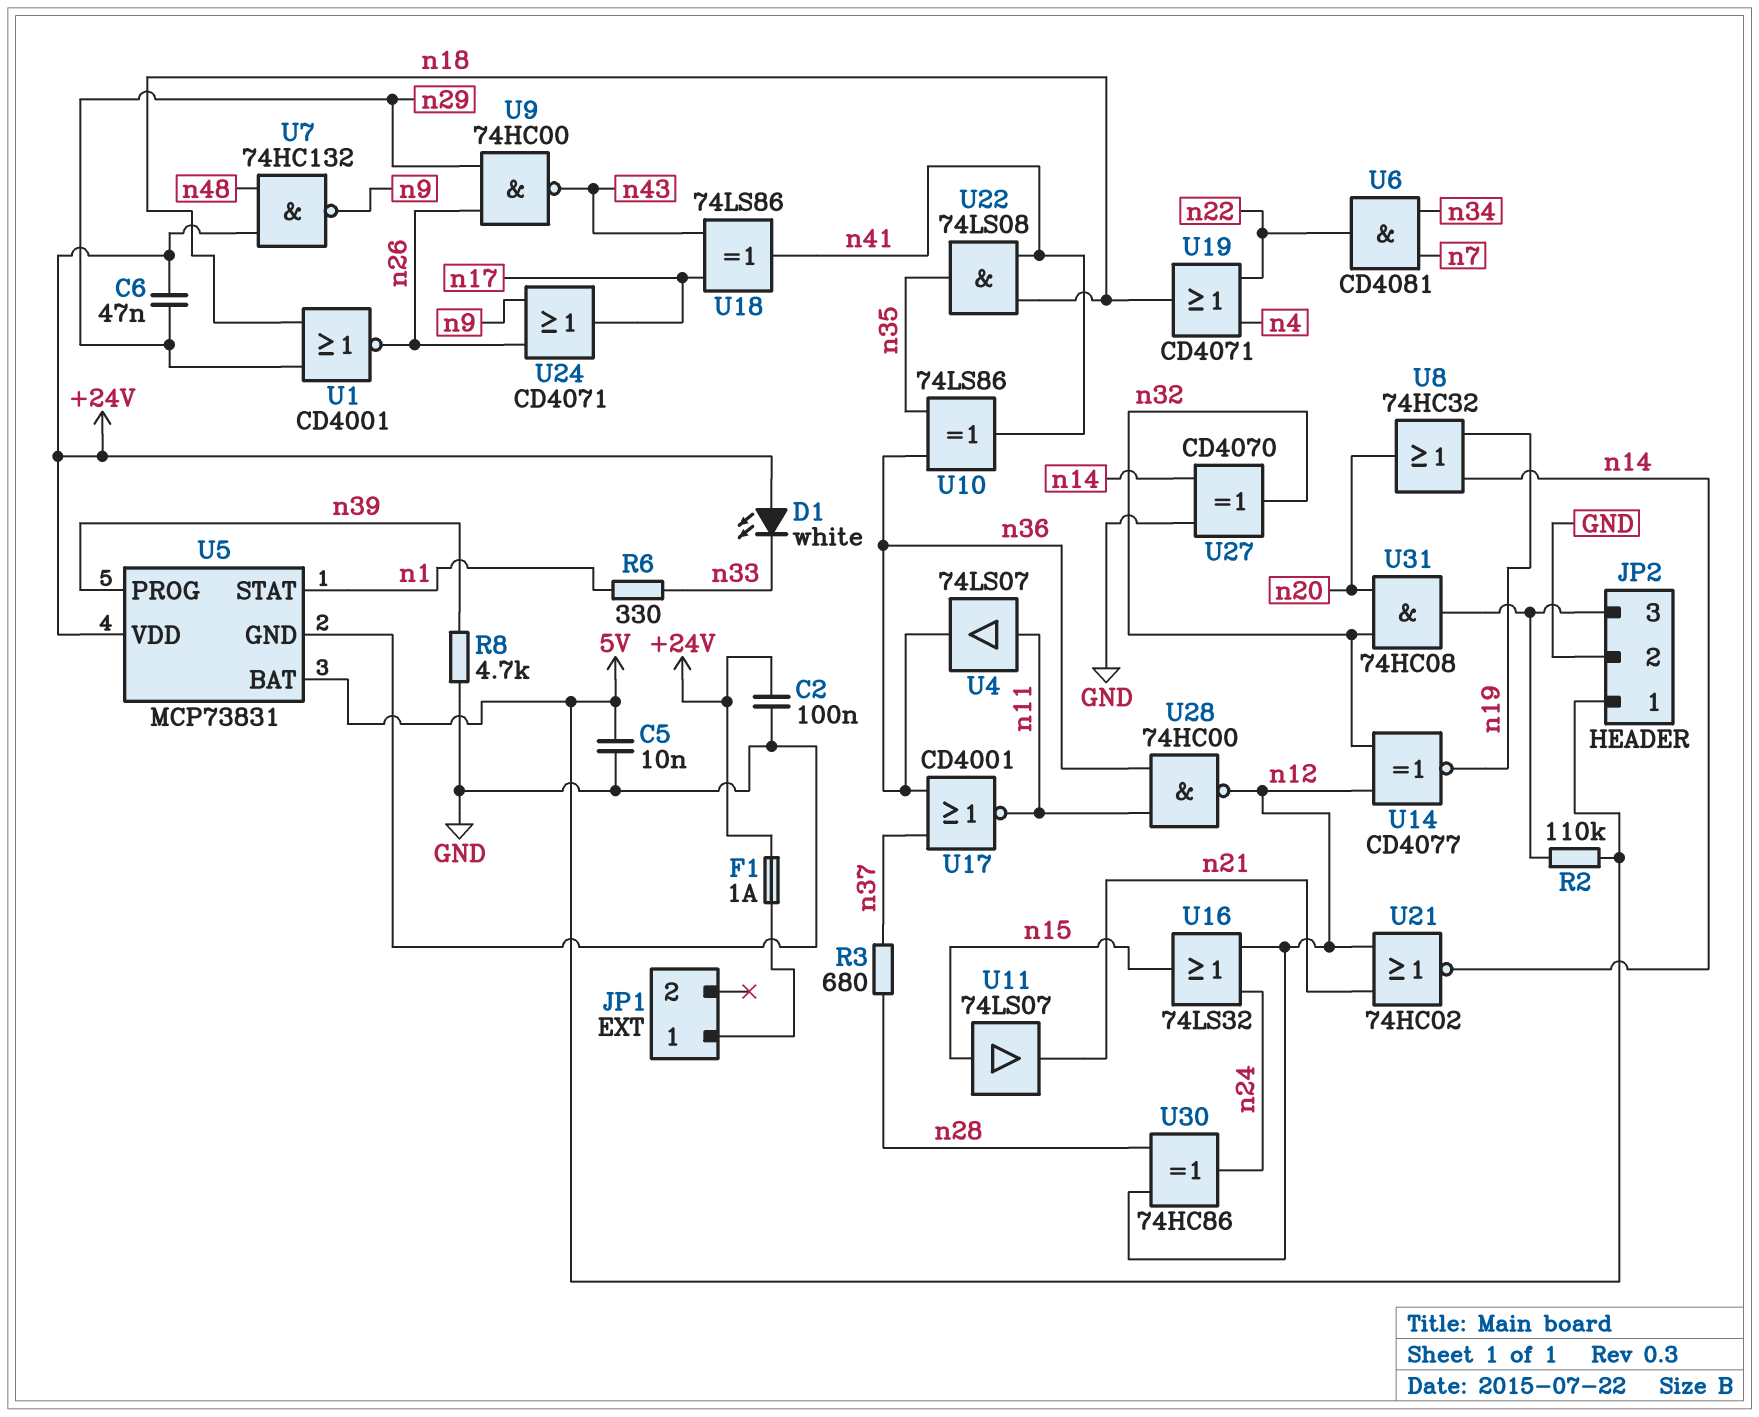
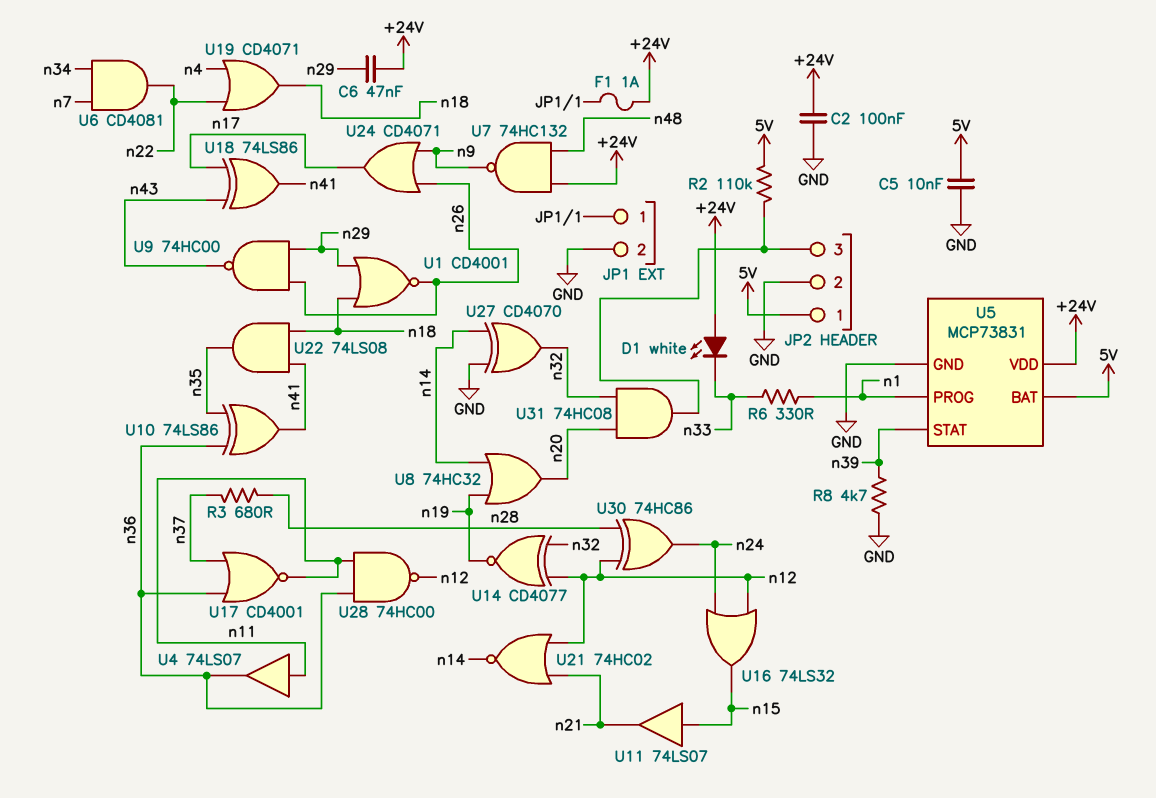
JP1 pin 2: none -> GND
U5 pin PROG: n39 -> n1
U5 pin STAT: n1 -> n39

